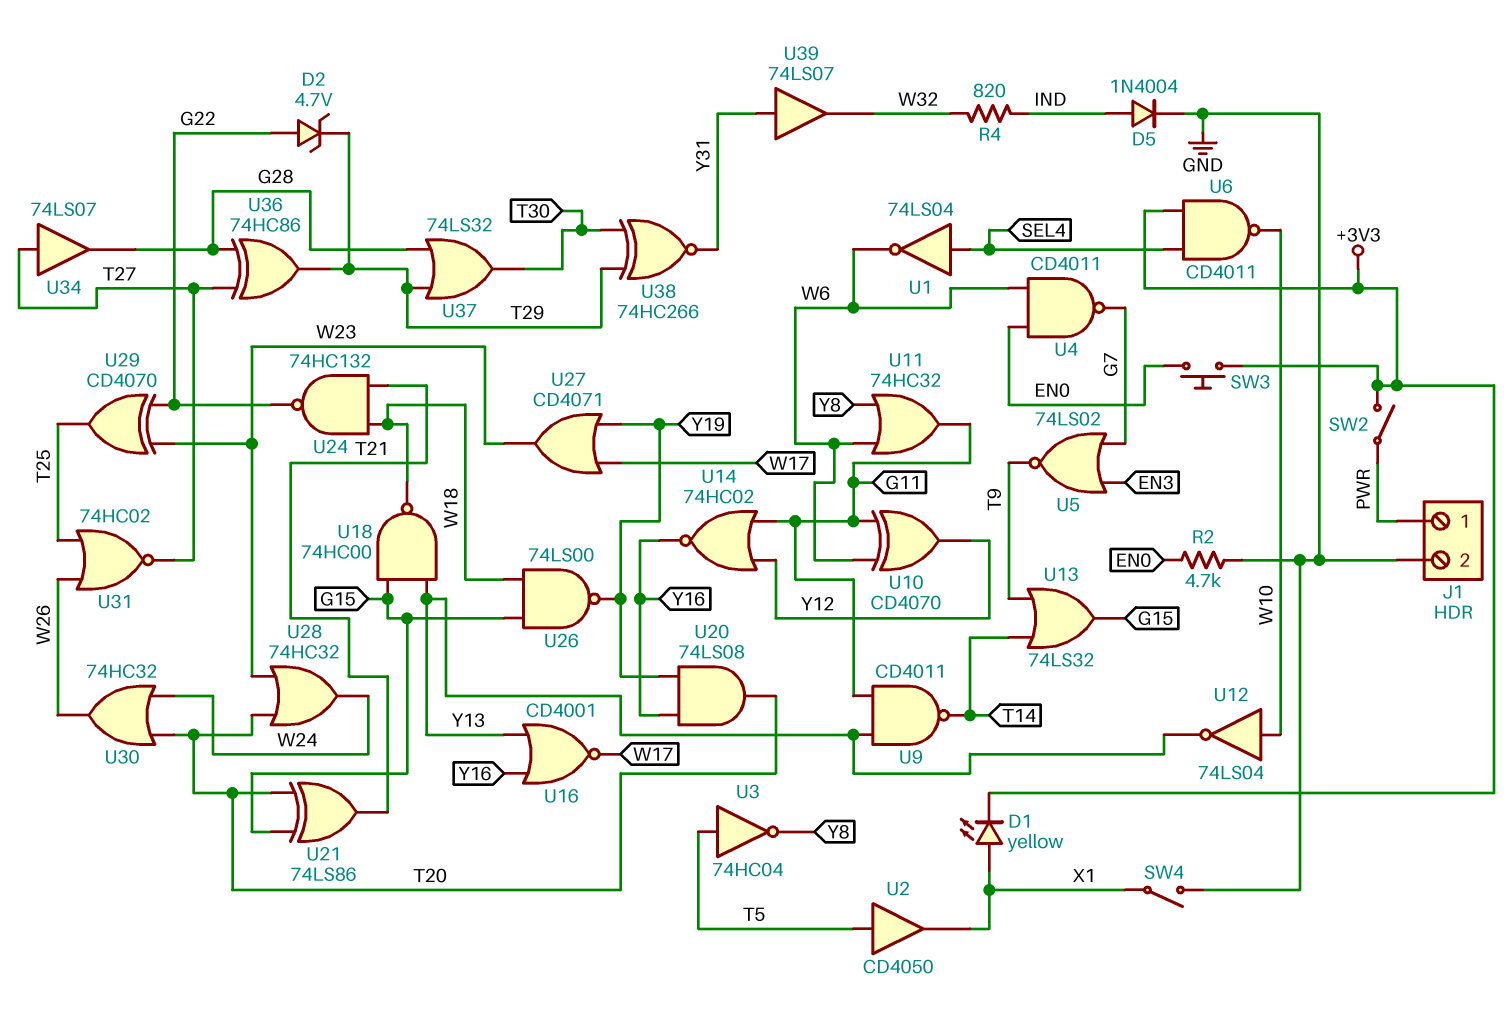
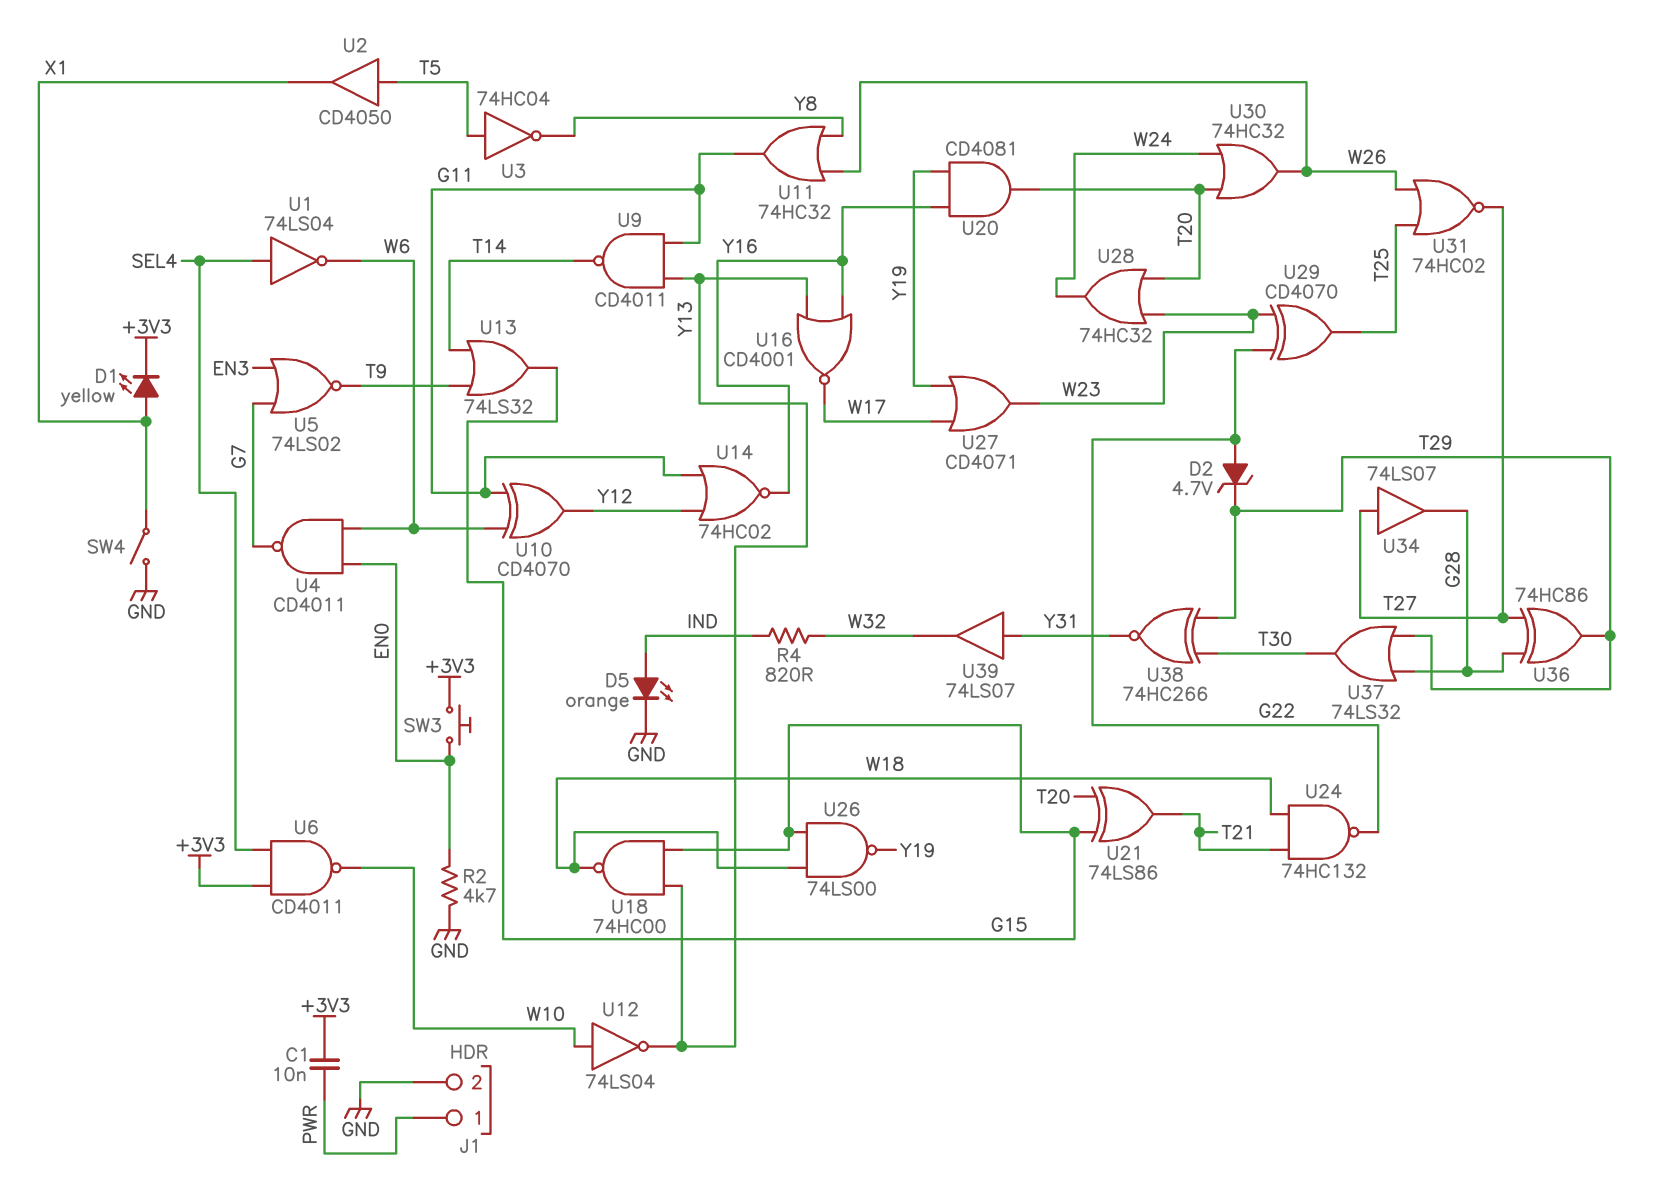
C1: none -> 10nF (+3V3, PWR)
D5: diode 1N4004 (A IND, K GND) -> LED orange (A IND, K GND)
SW2: switch (+3V3, PWR) -> none
U11: OR 74HC32 (in W6, in Y8, out G11) -> OR 74HC32 (in W26, in Y8, out G11)
U20: AND 74LS08 (in Y16, in Y19, out T20) -> AND CD4081 (in Y16, in Y19, out T20)

